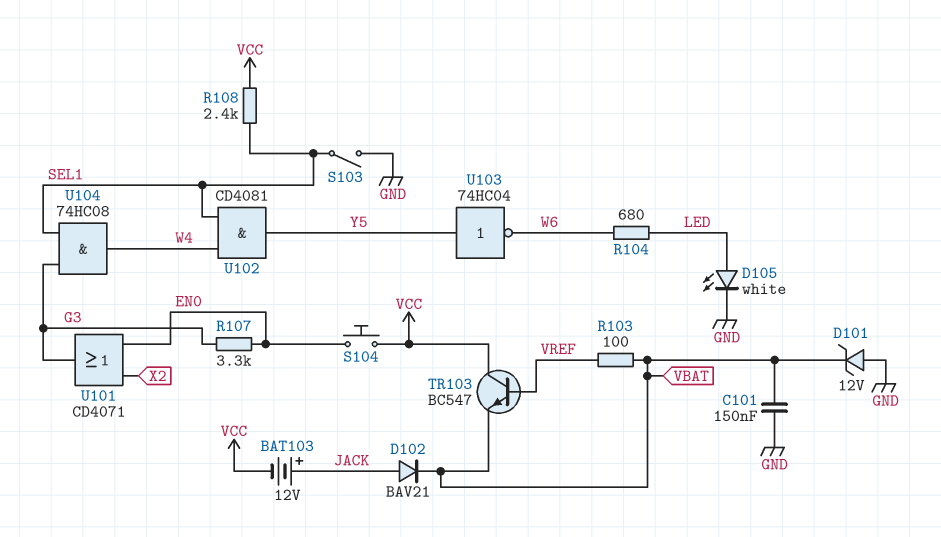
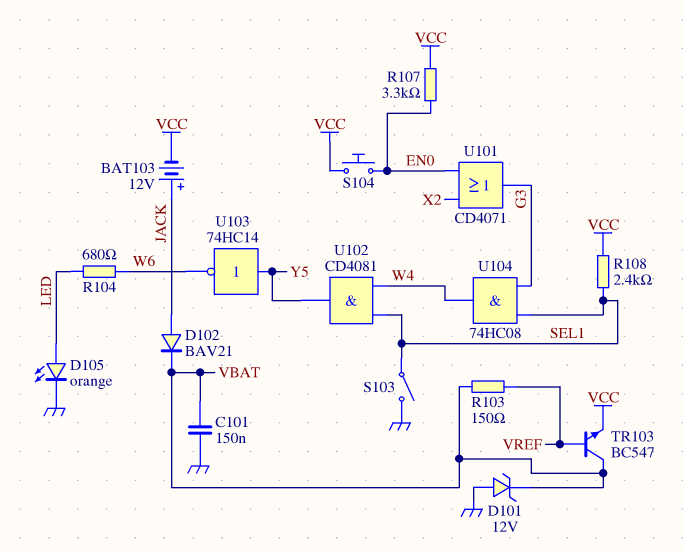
D105: LED white (A LED, K GND) -> LED orange (A LED, K GND)
R103: 100 (VBAT, VREF) -> 150 (VBAT, VREF)
R107: 3.3k (EN0, G3) -> 3.3k (EN0, VCC)
TR103: NPN BC547 (B VREF, C VCC, E VBAT) -> NPN BC547 (B VREF, C VBAT, E VCC)
U103: NOT 74HC04 (in Y5, out W6) -> NOT 74HC14 (in Y5, out W6)

